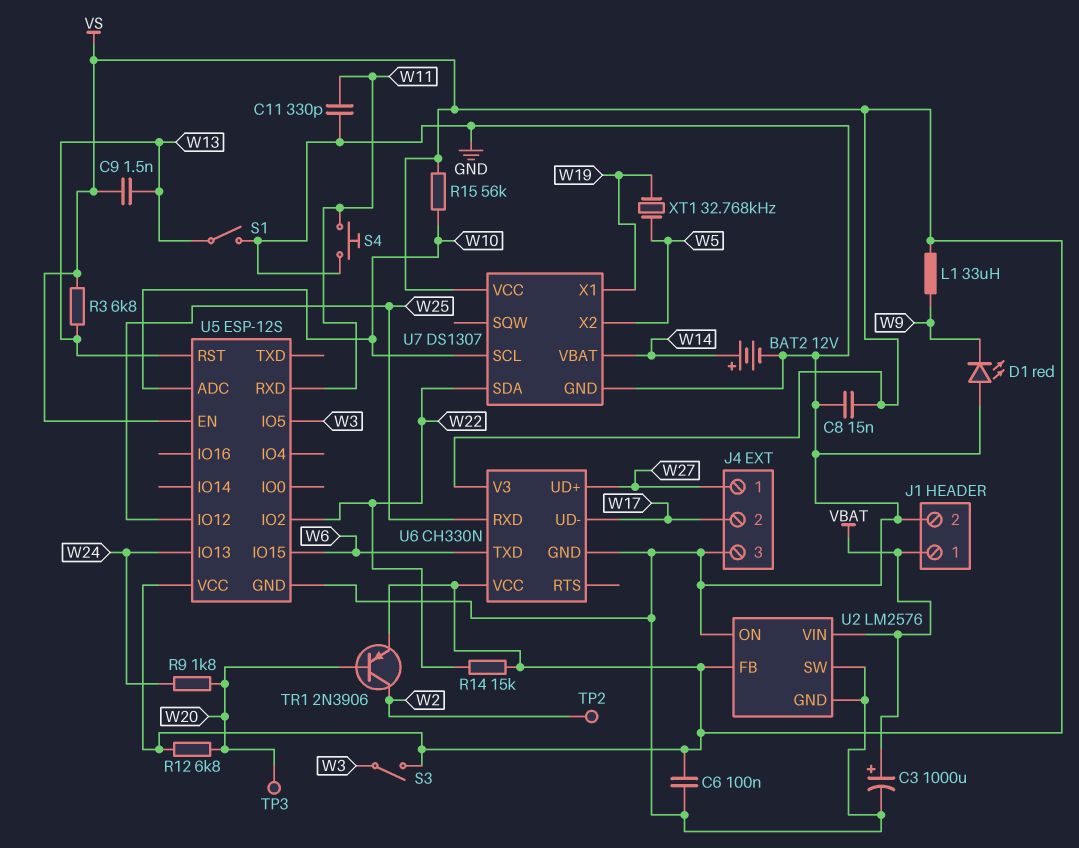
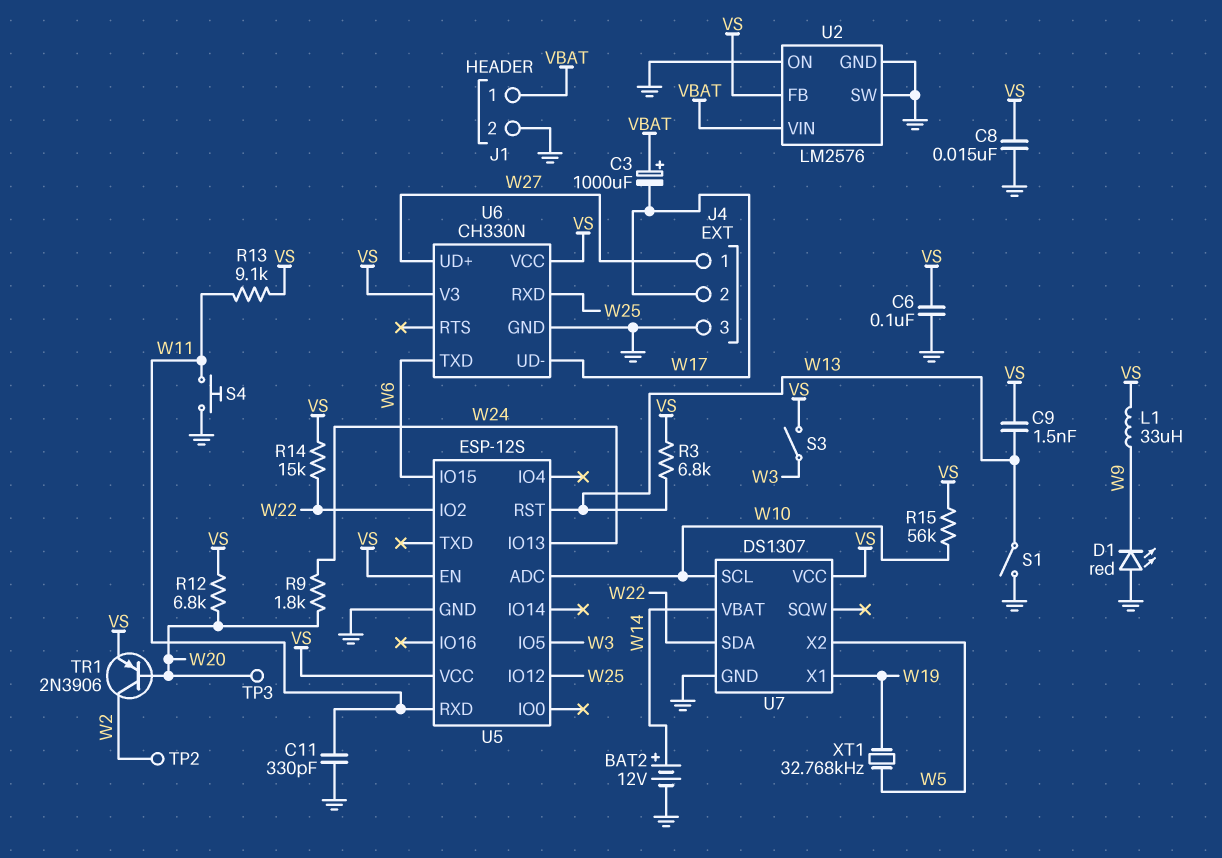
C3: 1000uF (plus VBAT, minus GND) -> 1000uF (plus VBAT, minus W17)
R13: none -> 9.1k (VS, W11)

